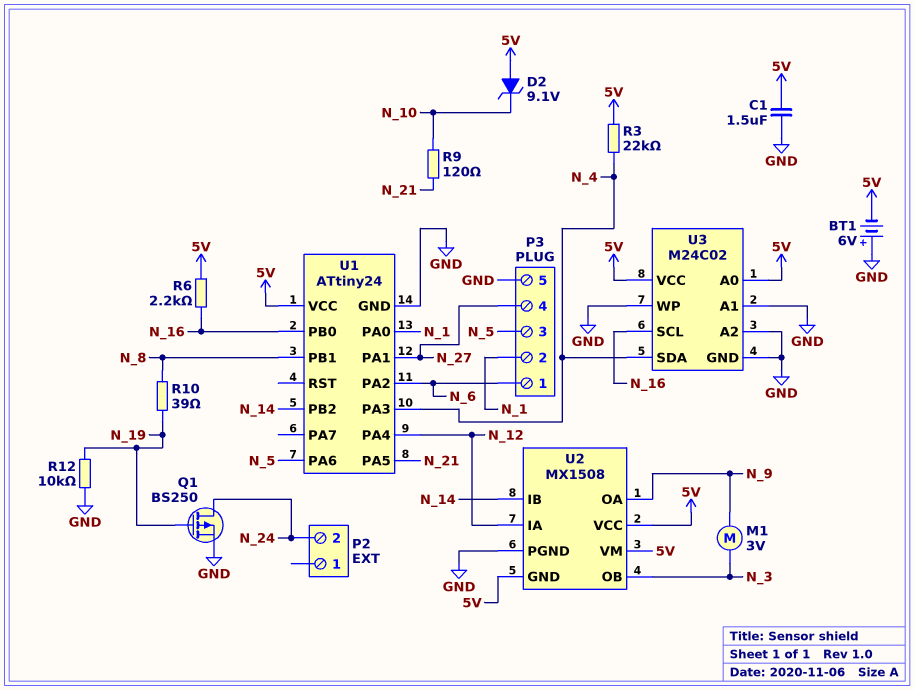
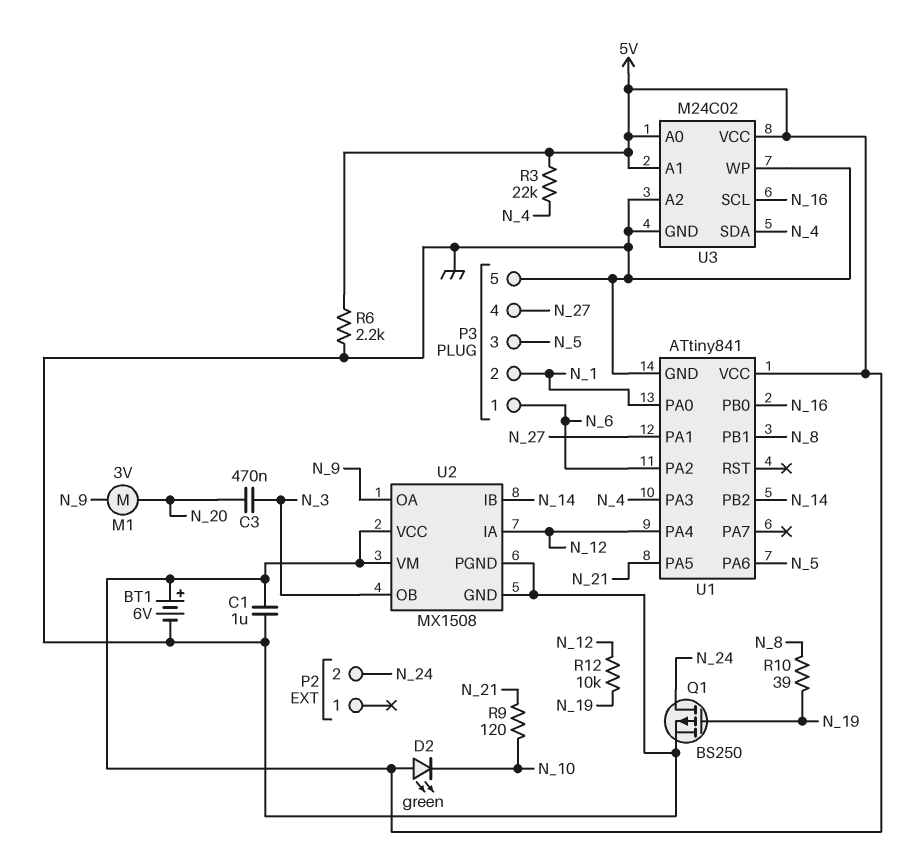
BT1: 6V (plus GND, minus 5V) -> 6V (plus 5V, minus GND)
C1: 1.5uF (5V, GND) -> 1uF (5V, GND)
C3: none -> 470nF (N_3, N_20)
D2: zener 9.1V (A 5V, K N_10) -> LED green (A 5V, K N_10)
M1: motor 3V (N_3, N_9) -> motor 3V (N_9, N_20)
R6: 2.2k (5V, N_16) -> 2.2k (5V, GND)
R12: 10k (GND, N_19) -> 10k (N_12, N_19)
U1: ATtiny24 -> ATtiny841
U2 pin GND: 5V -> GND
U3 pin A1: GND -> 5V

